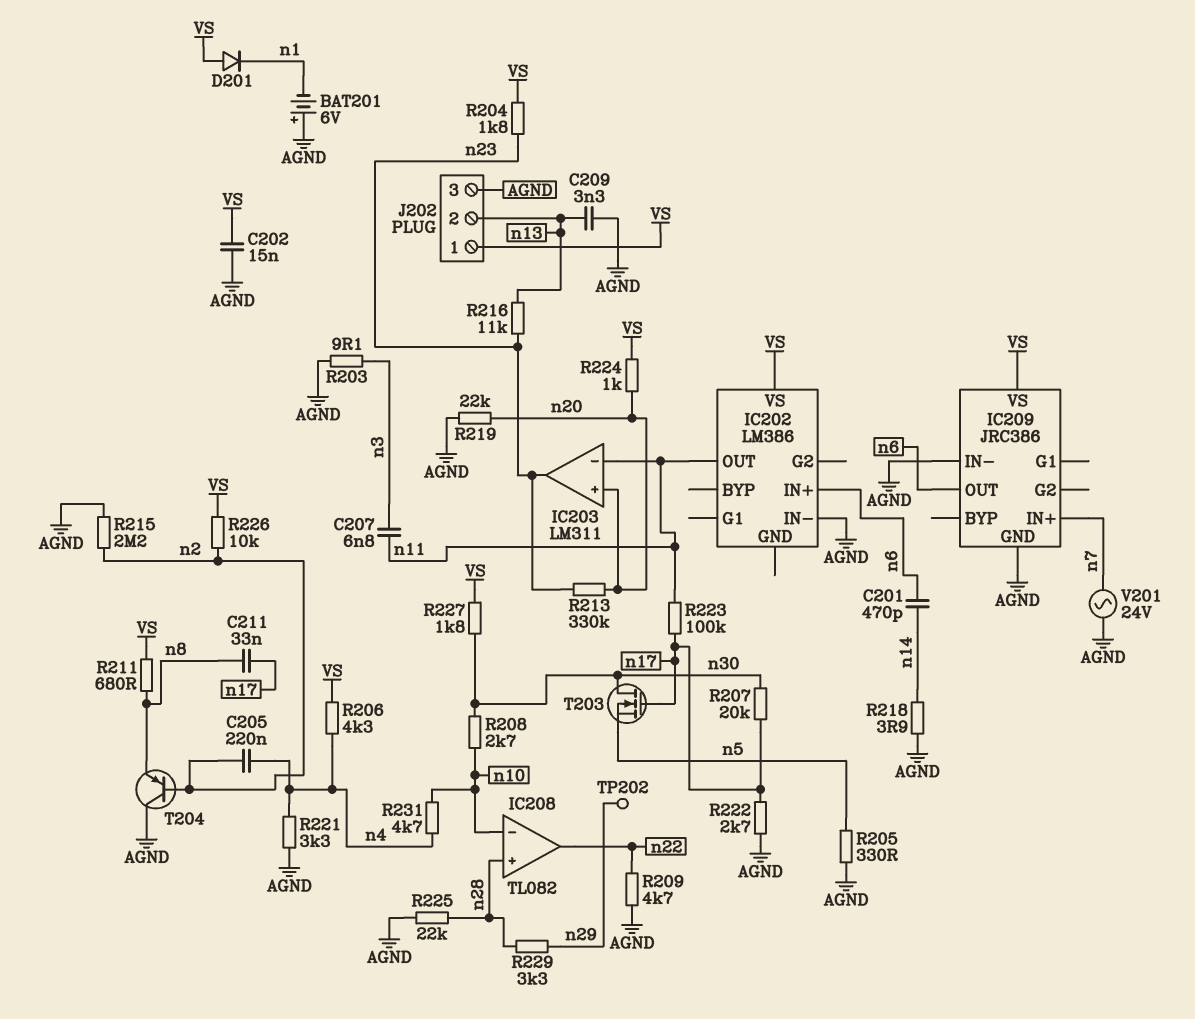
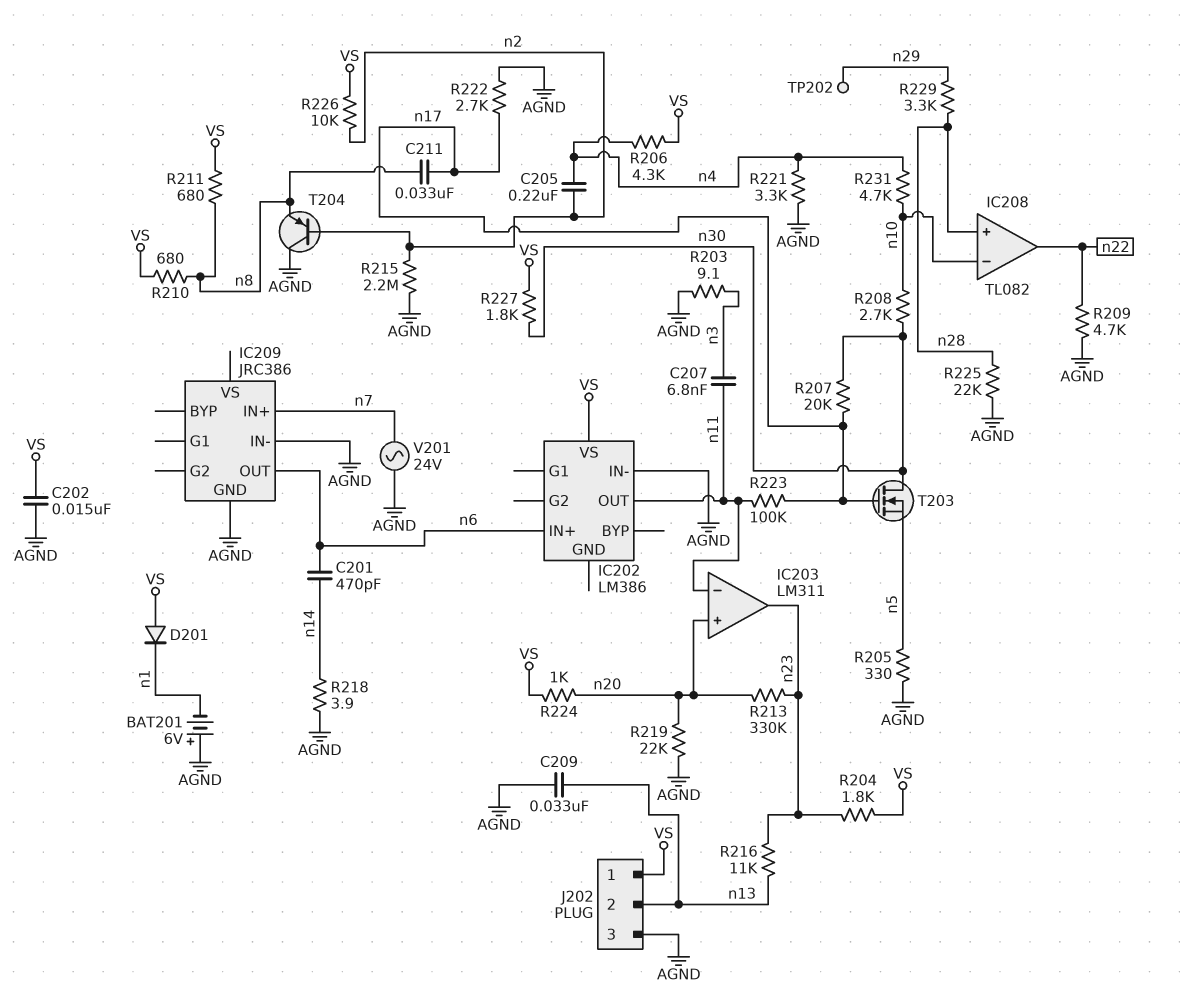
C209: 3.3nF (AGND, n13) -> 33nF (AGND, n13)
IC209 pin VS: VS -> none
R210: none -> 680 (VS, n8)

